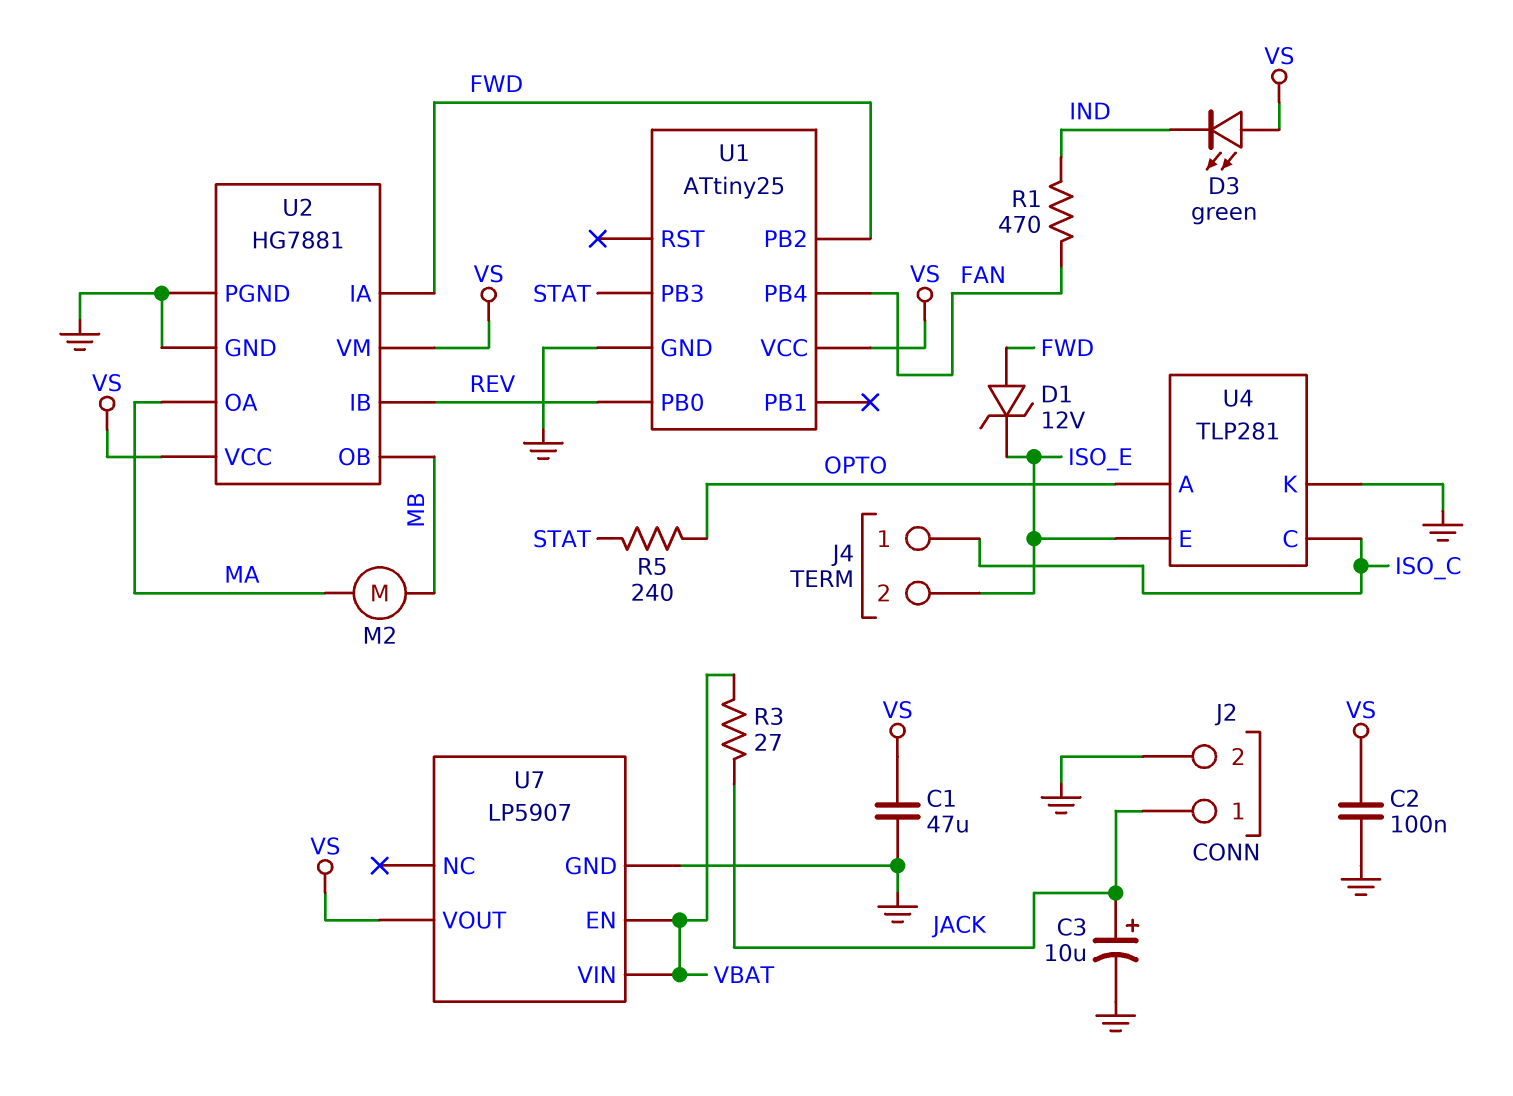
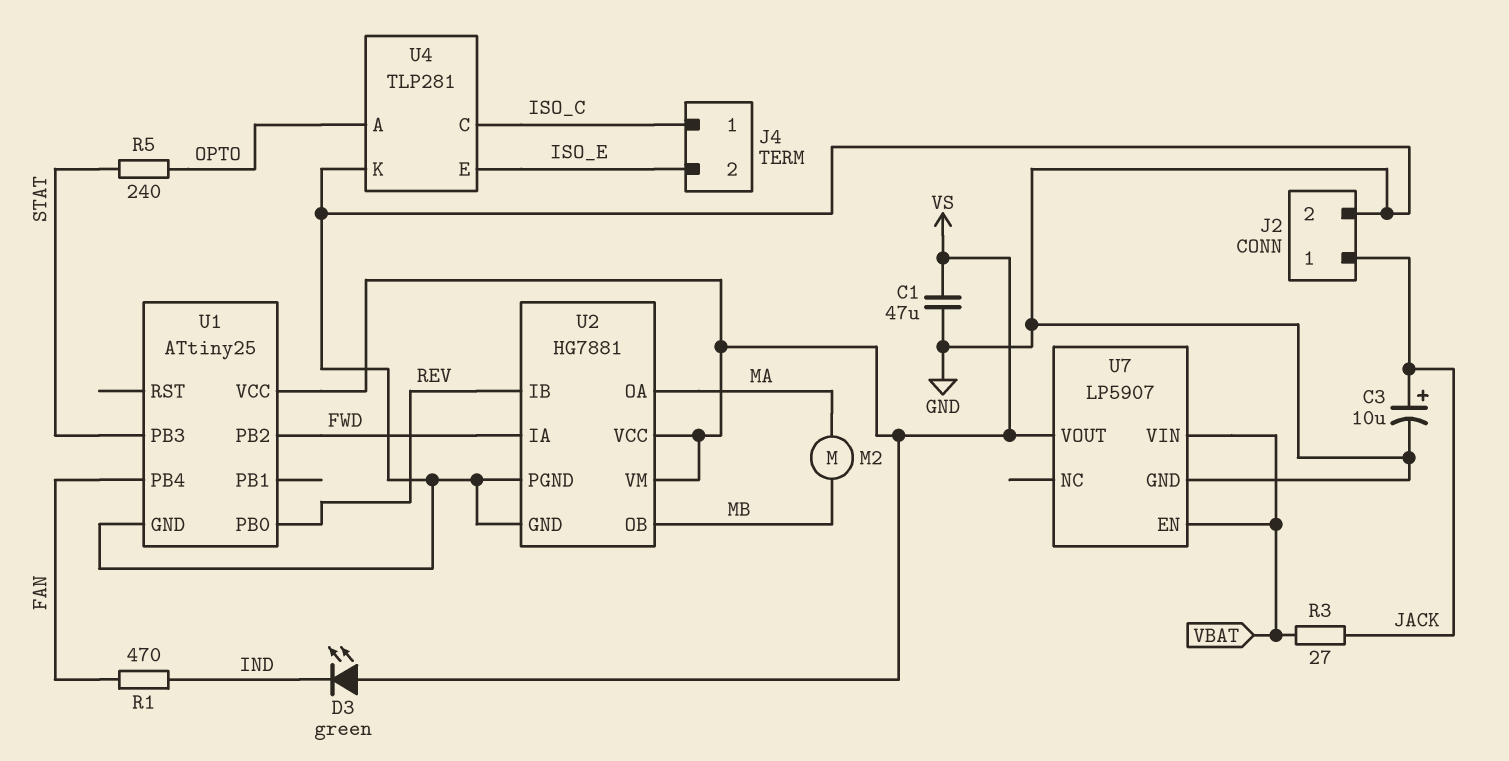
C2: 100nF (GND, VS) -> none
D1: zener 12V (A FWD, K ISO_E) -> none

